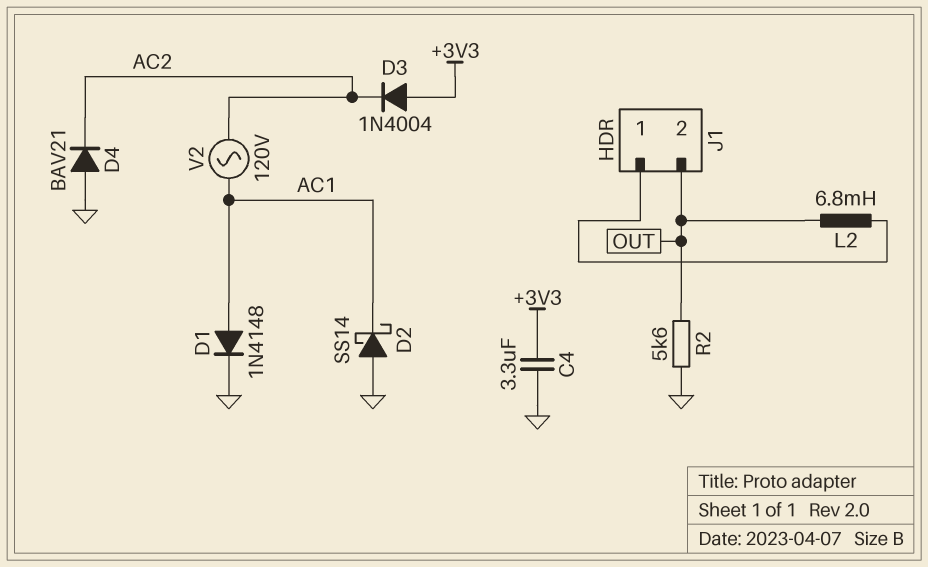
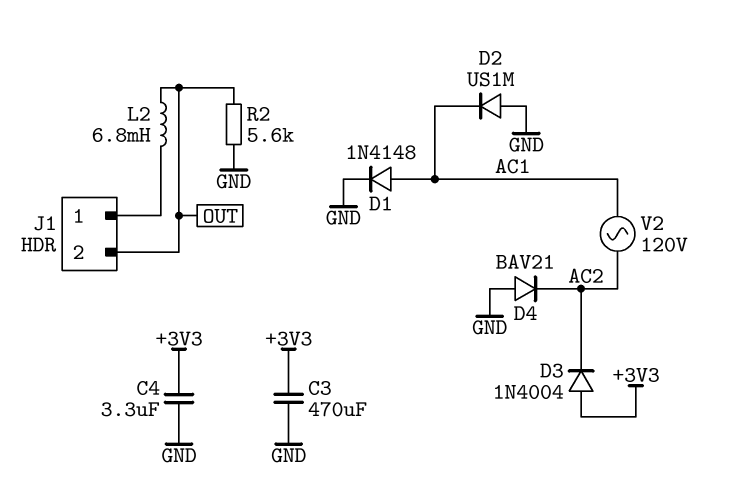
C3: none -> 470uF (+3V3, GND)
D2: schottky SS14 (A GND, K AC1) -> diode US1M (A GND, K AC1)

